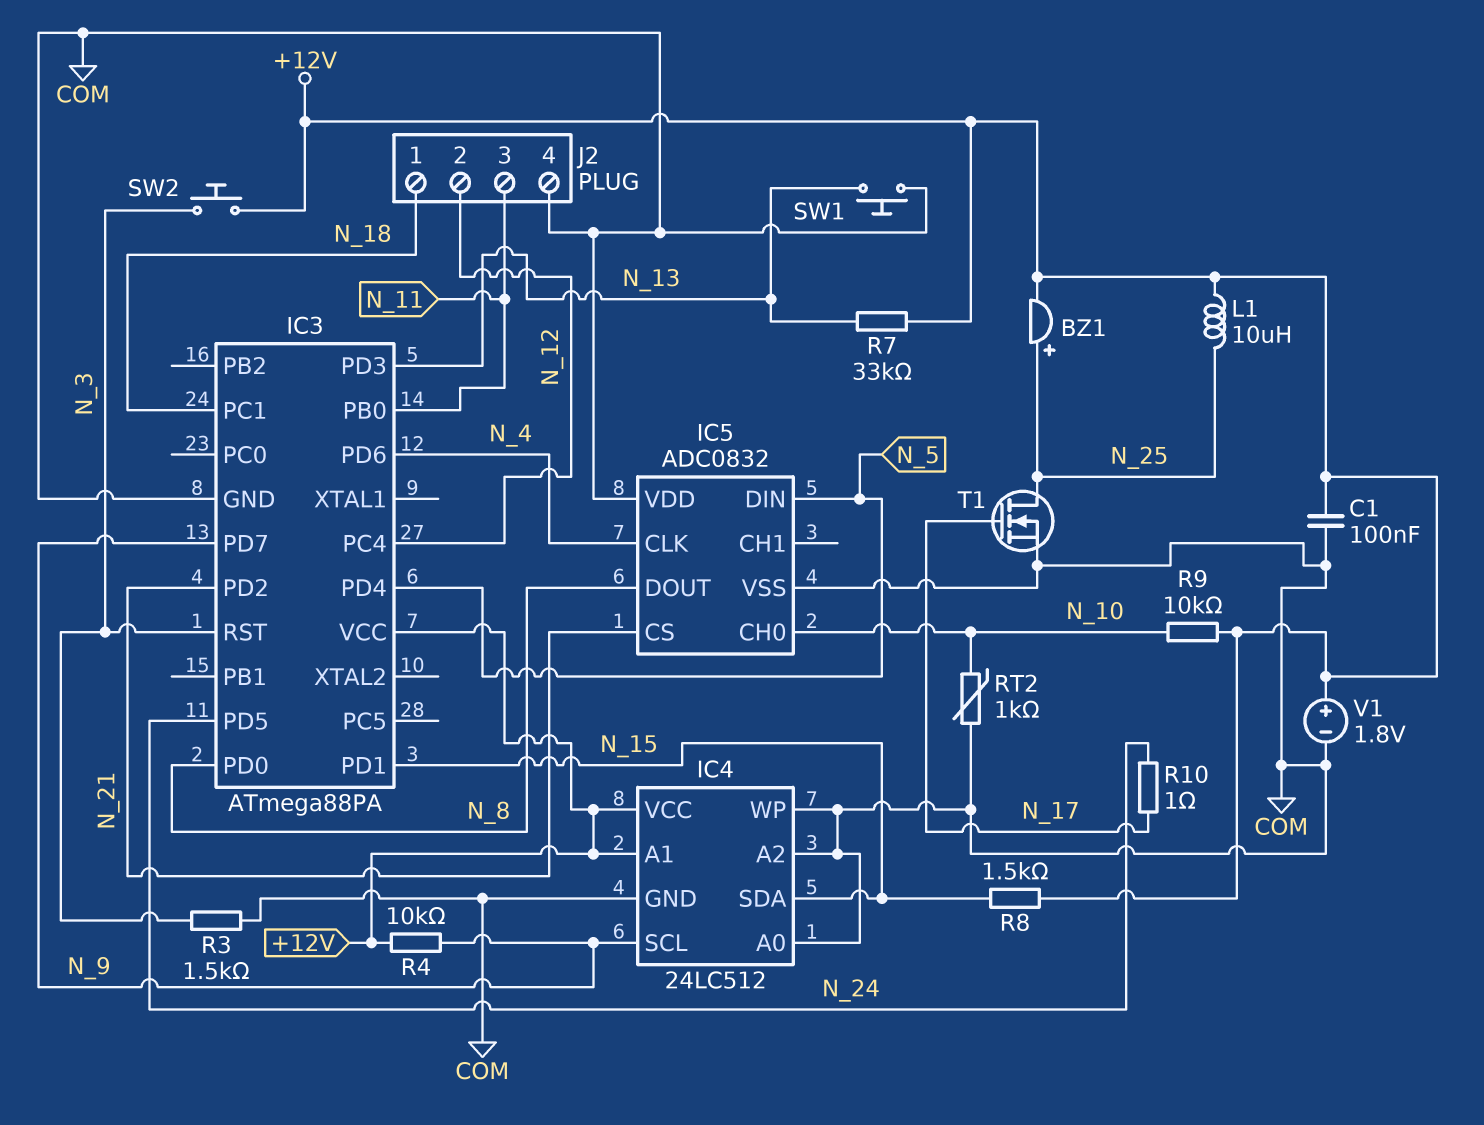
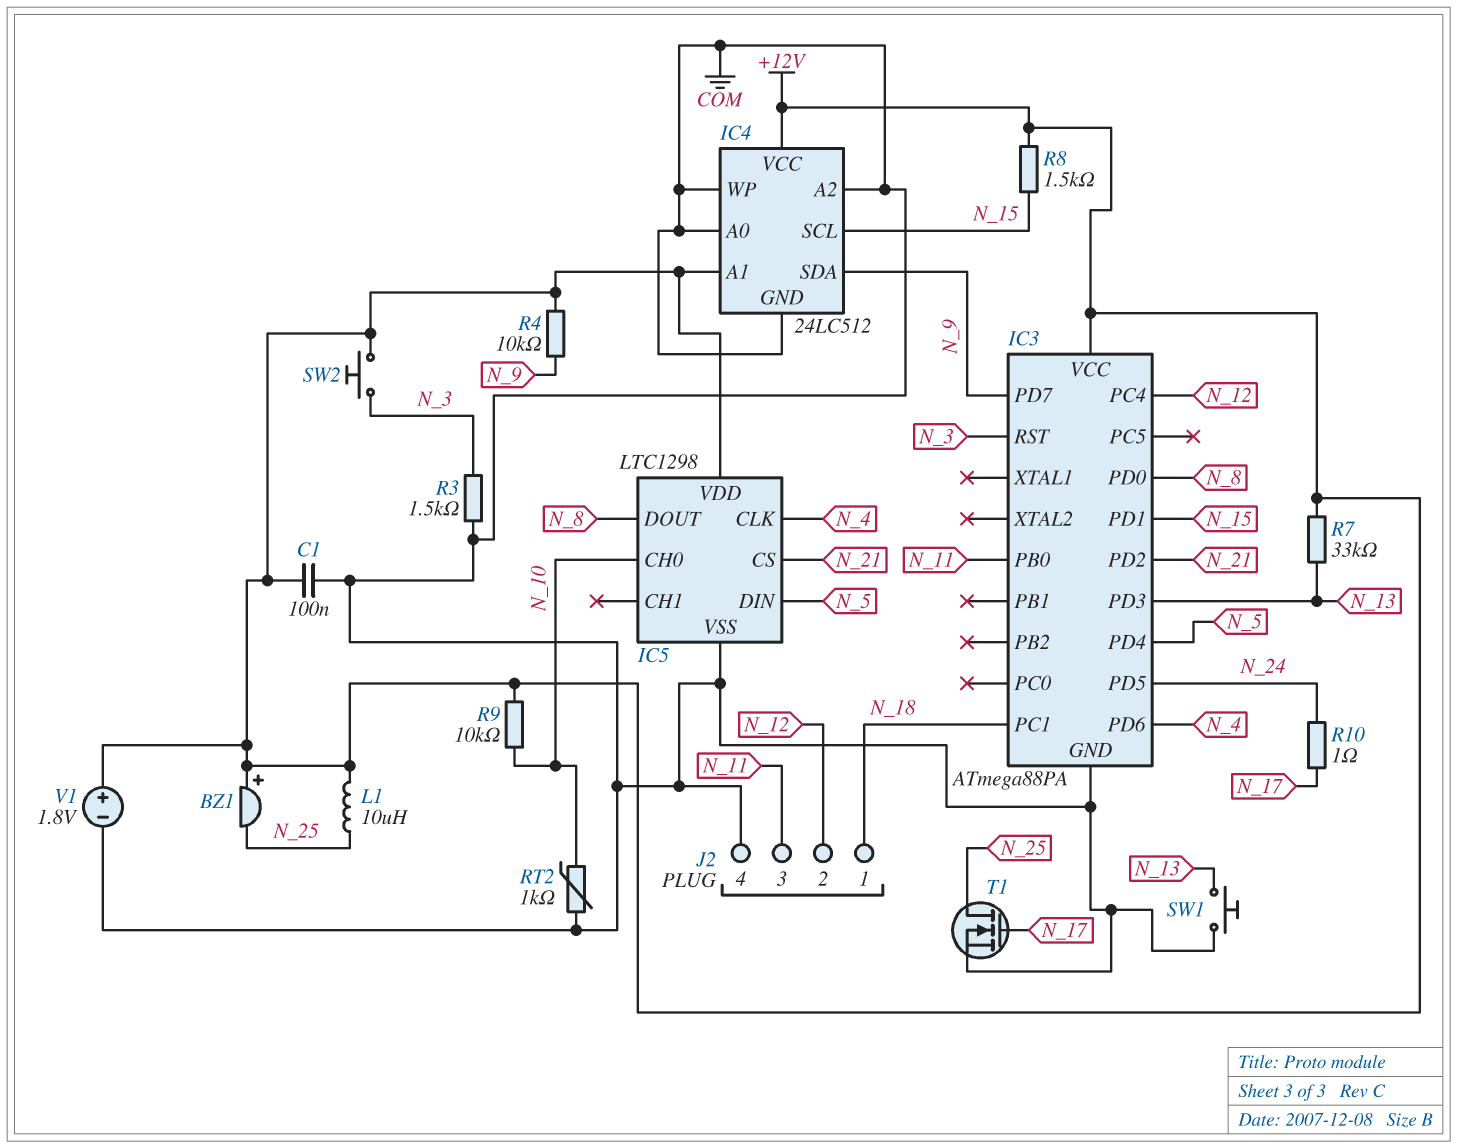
BZ1: buzzer (plus N_25, minus +12V) -> buzzer (plus +12V, minus N_25)
IC4 pin SCL: N_9 -> N_15
IC4 pin SDA: N_15 -> N_9
IC5: ADC0832 -> LTC1298
IC5 pin VDD: COM -> +12V

